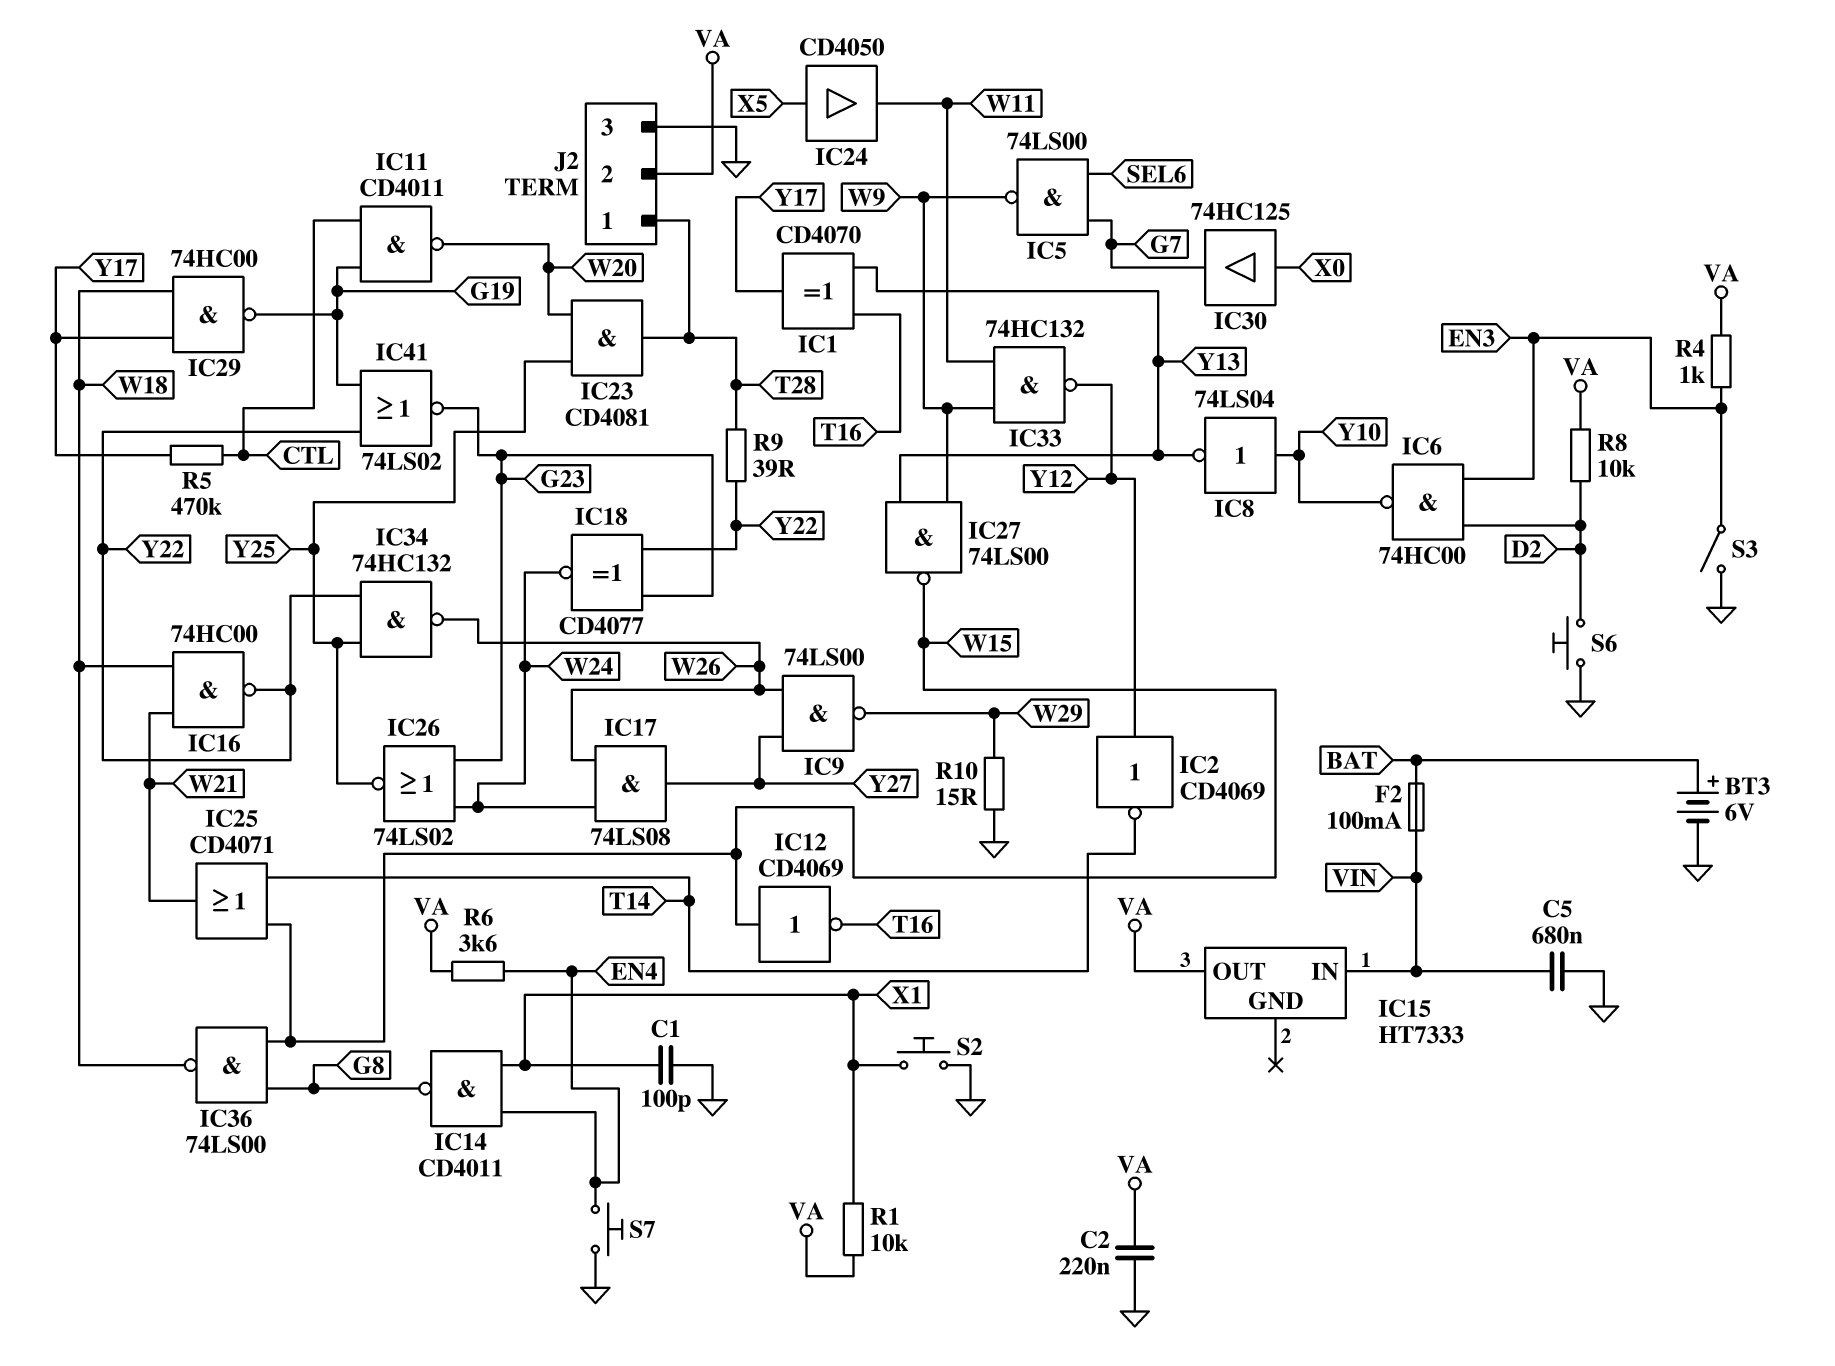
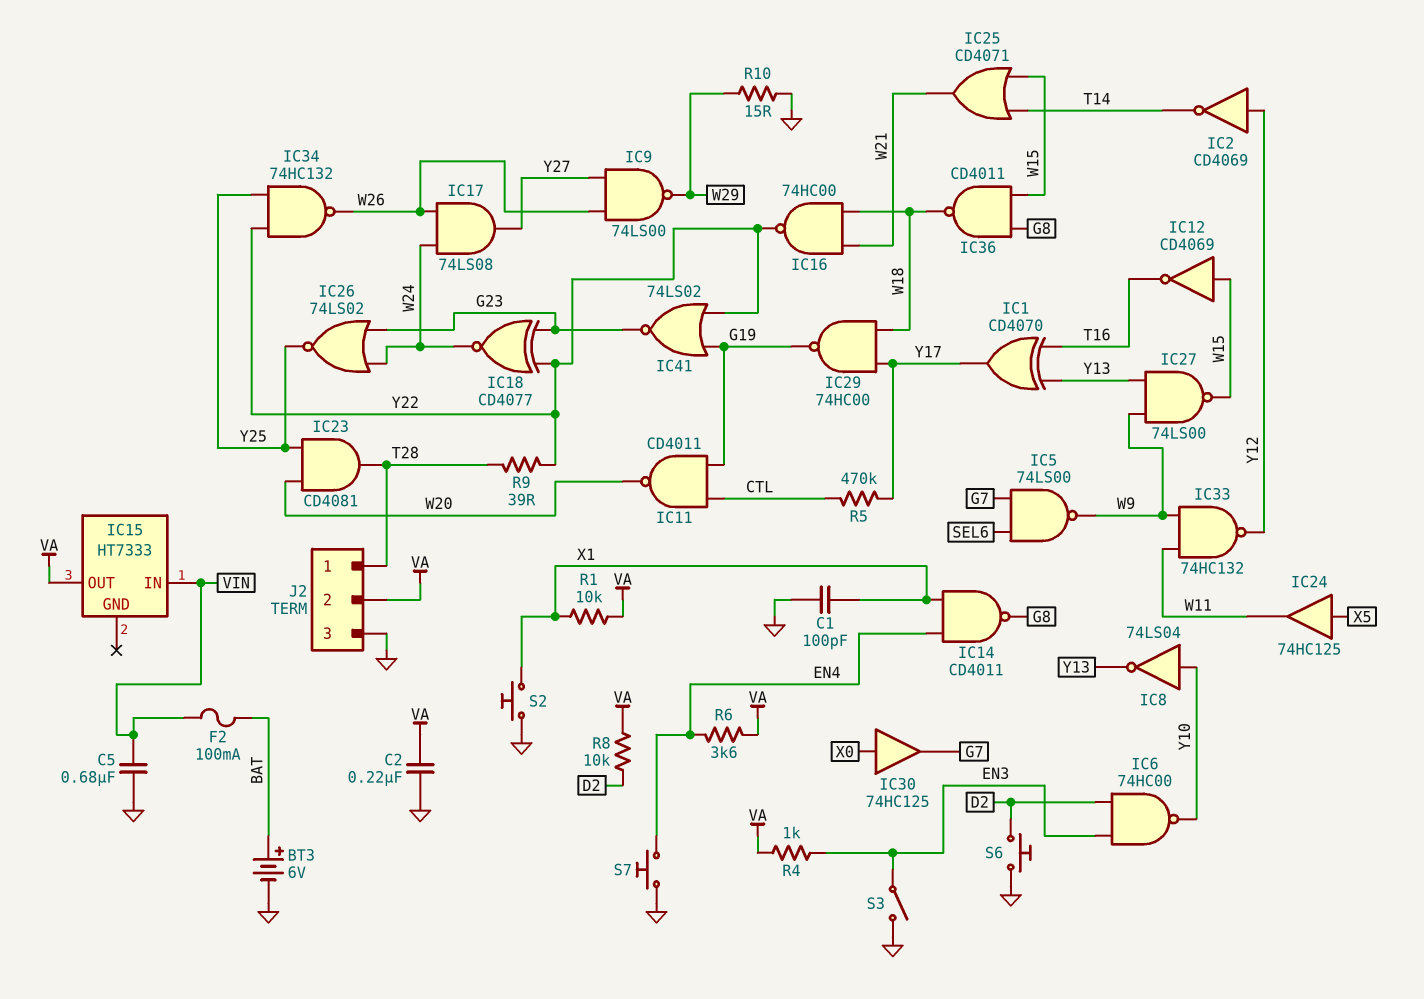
IC24: buffer CD4050 (in X5, out W11) -> buffer 74HC125 (in X5, out W11)
IC36: NAND 74LS00 (in G8, in W15, out W18) -> NAND CD4011 (in G8, in W15, out W18)

